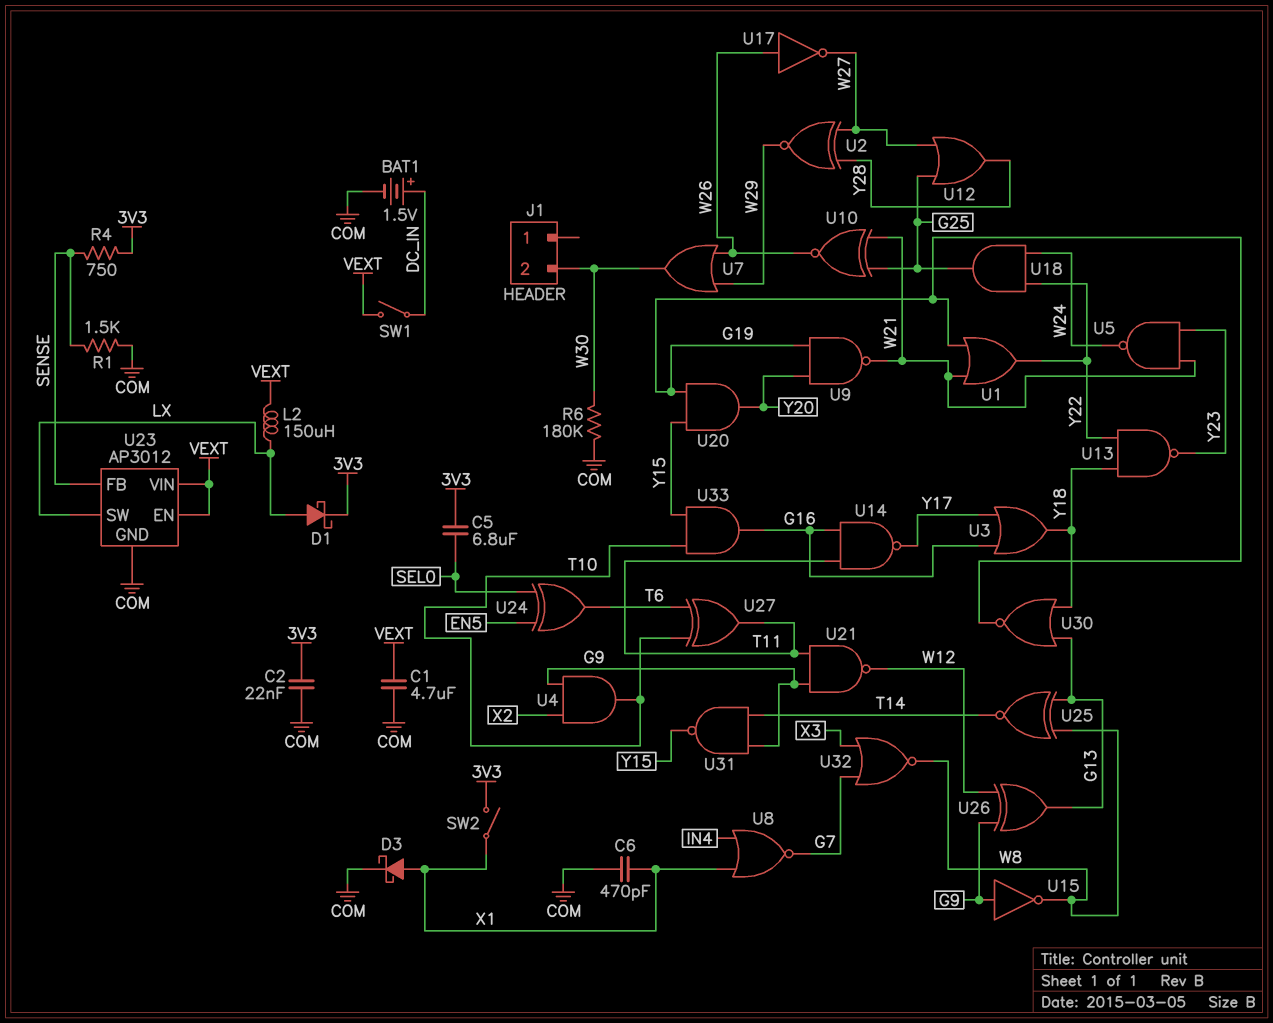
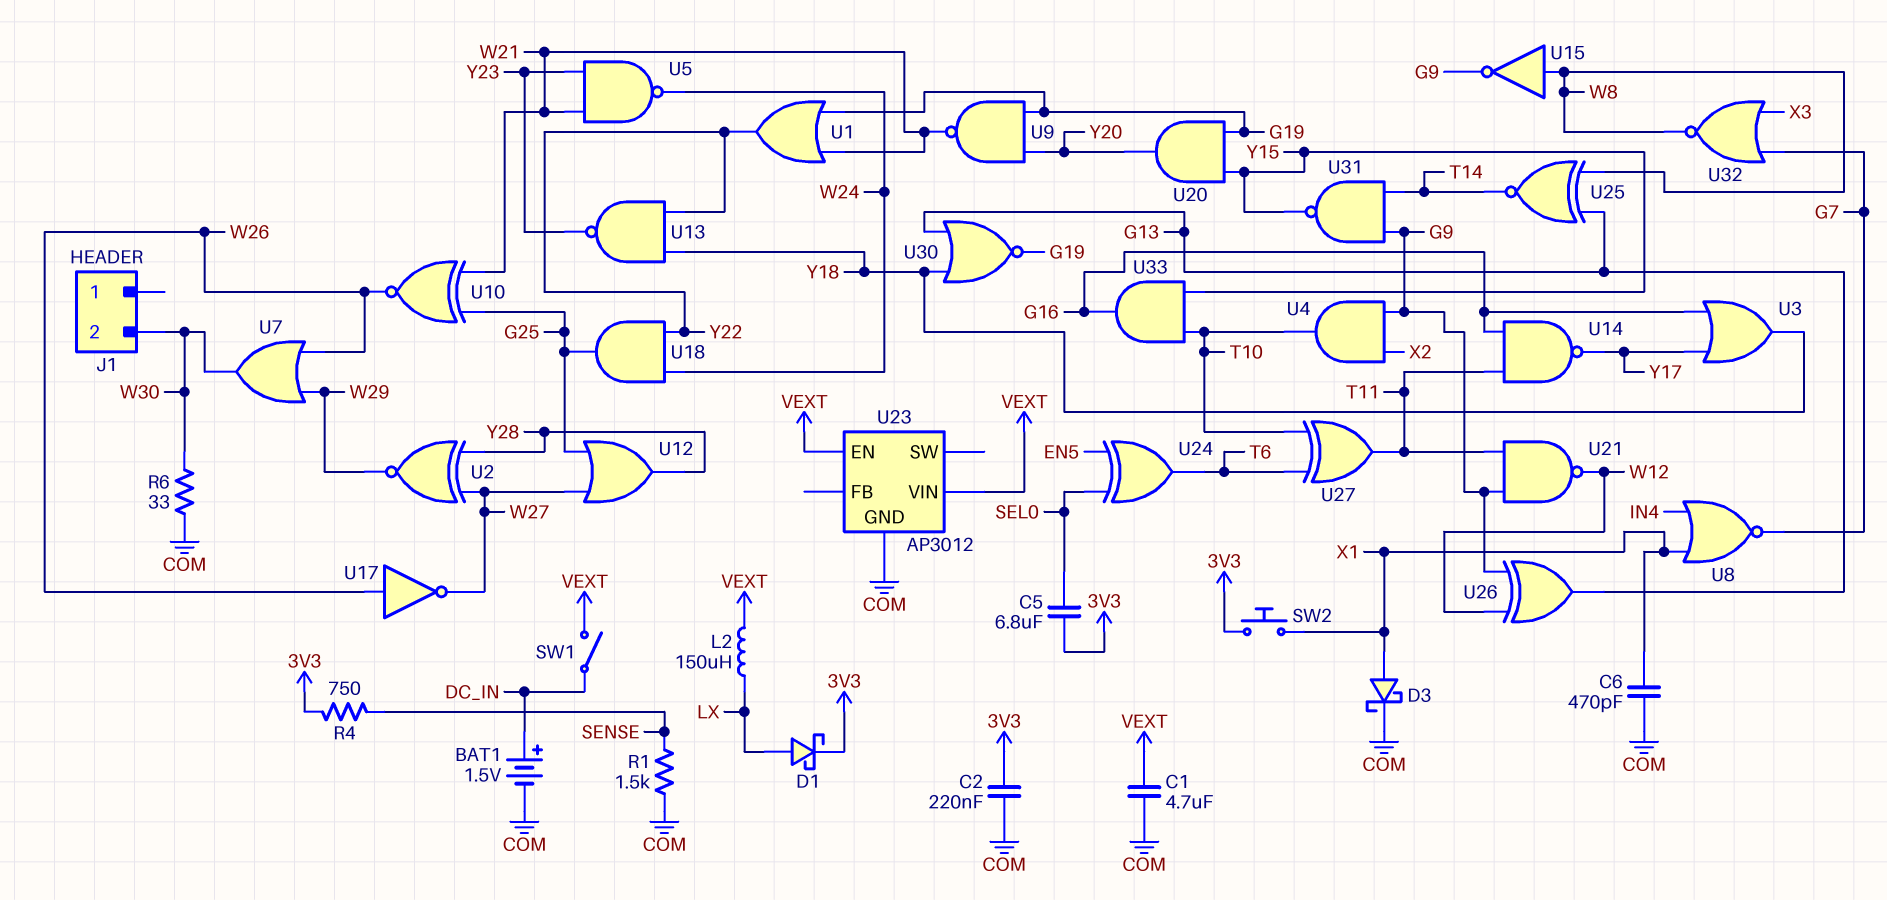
C2: 22nF (3V3, COM) -> 220nF (3V3, COM)
R6: 180k (COM, W30) -> 33 (COM, W30)
SW2: switch (3V3, X1) -> button (3V3, X1)
U15: NOT (in G9, out W8) -> NOT (in W8, out G9)
U23 pin FB: SENSE -> none
U23 pin SW: LX -> none

